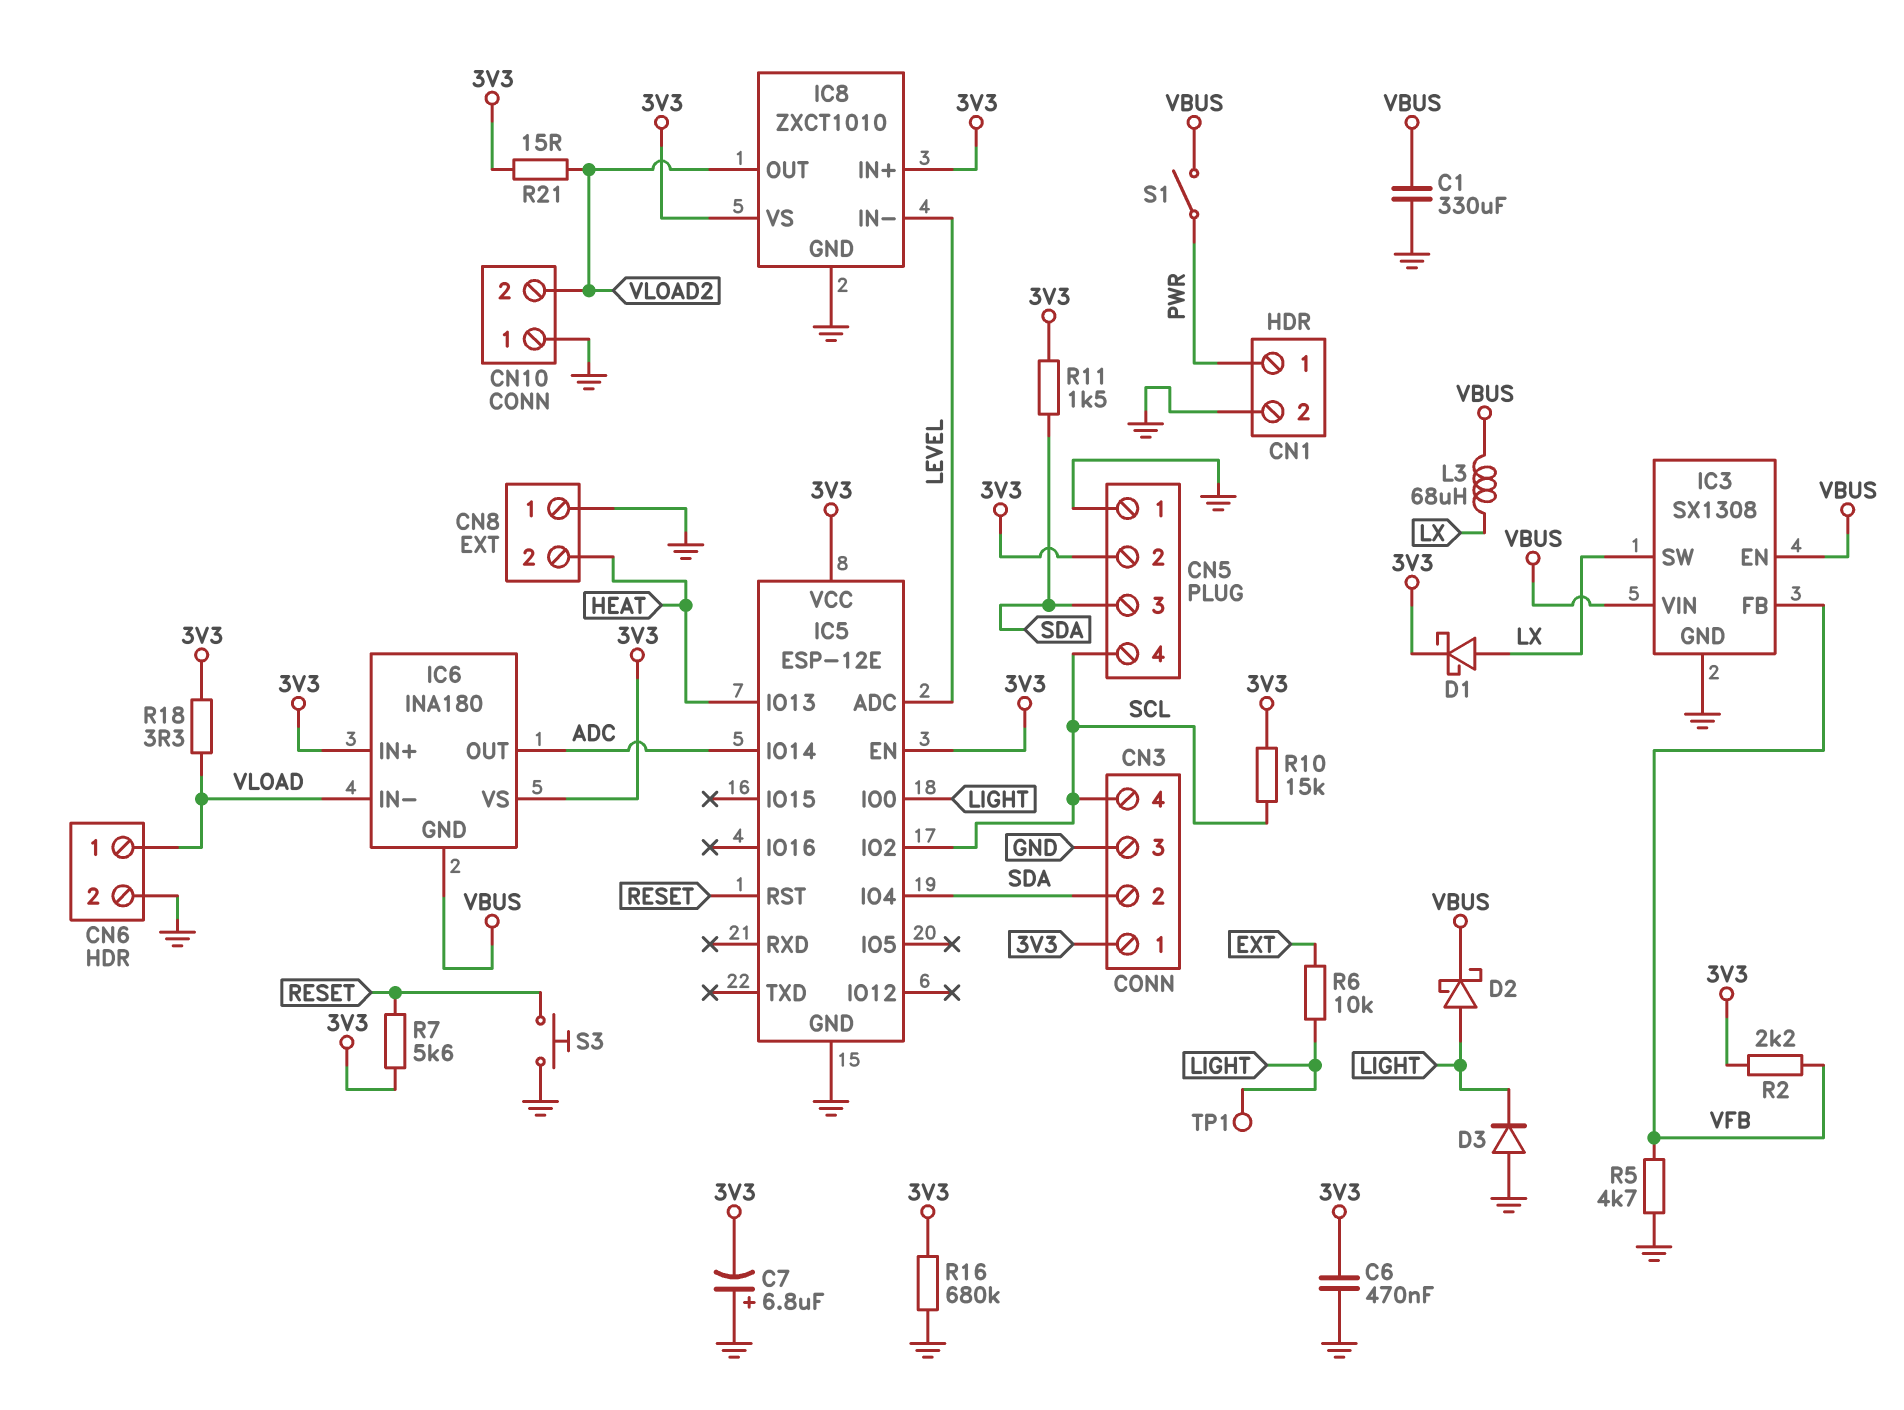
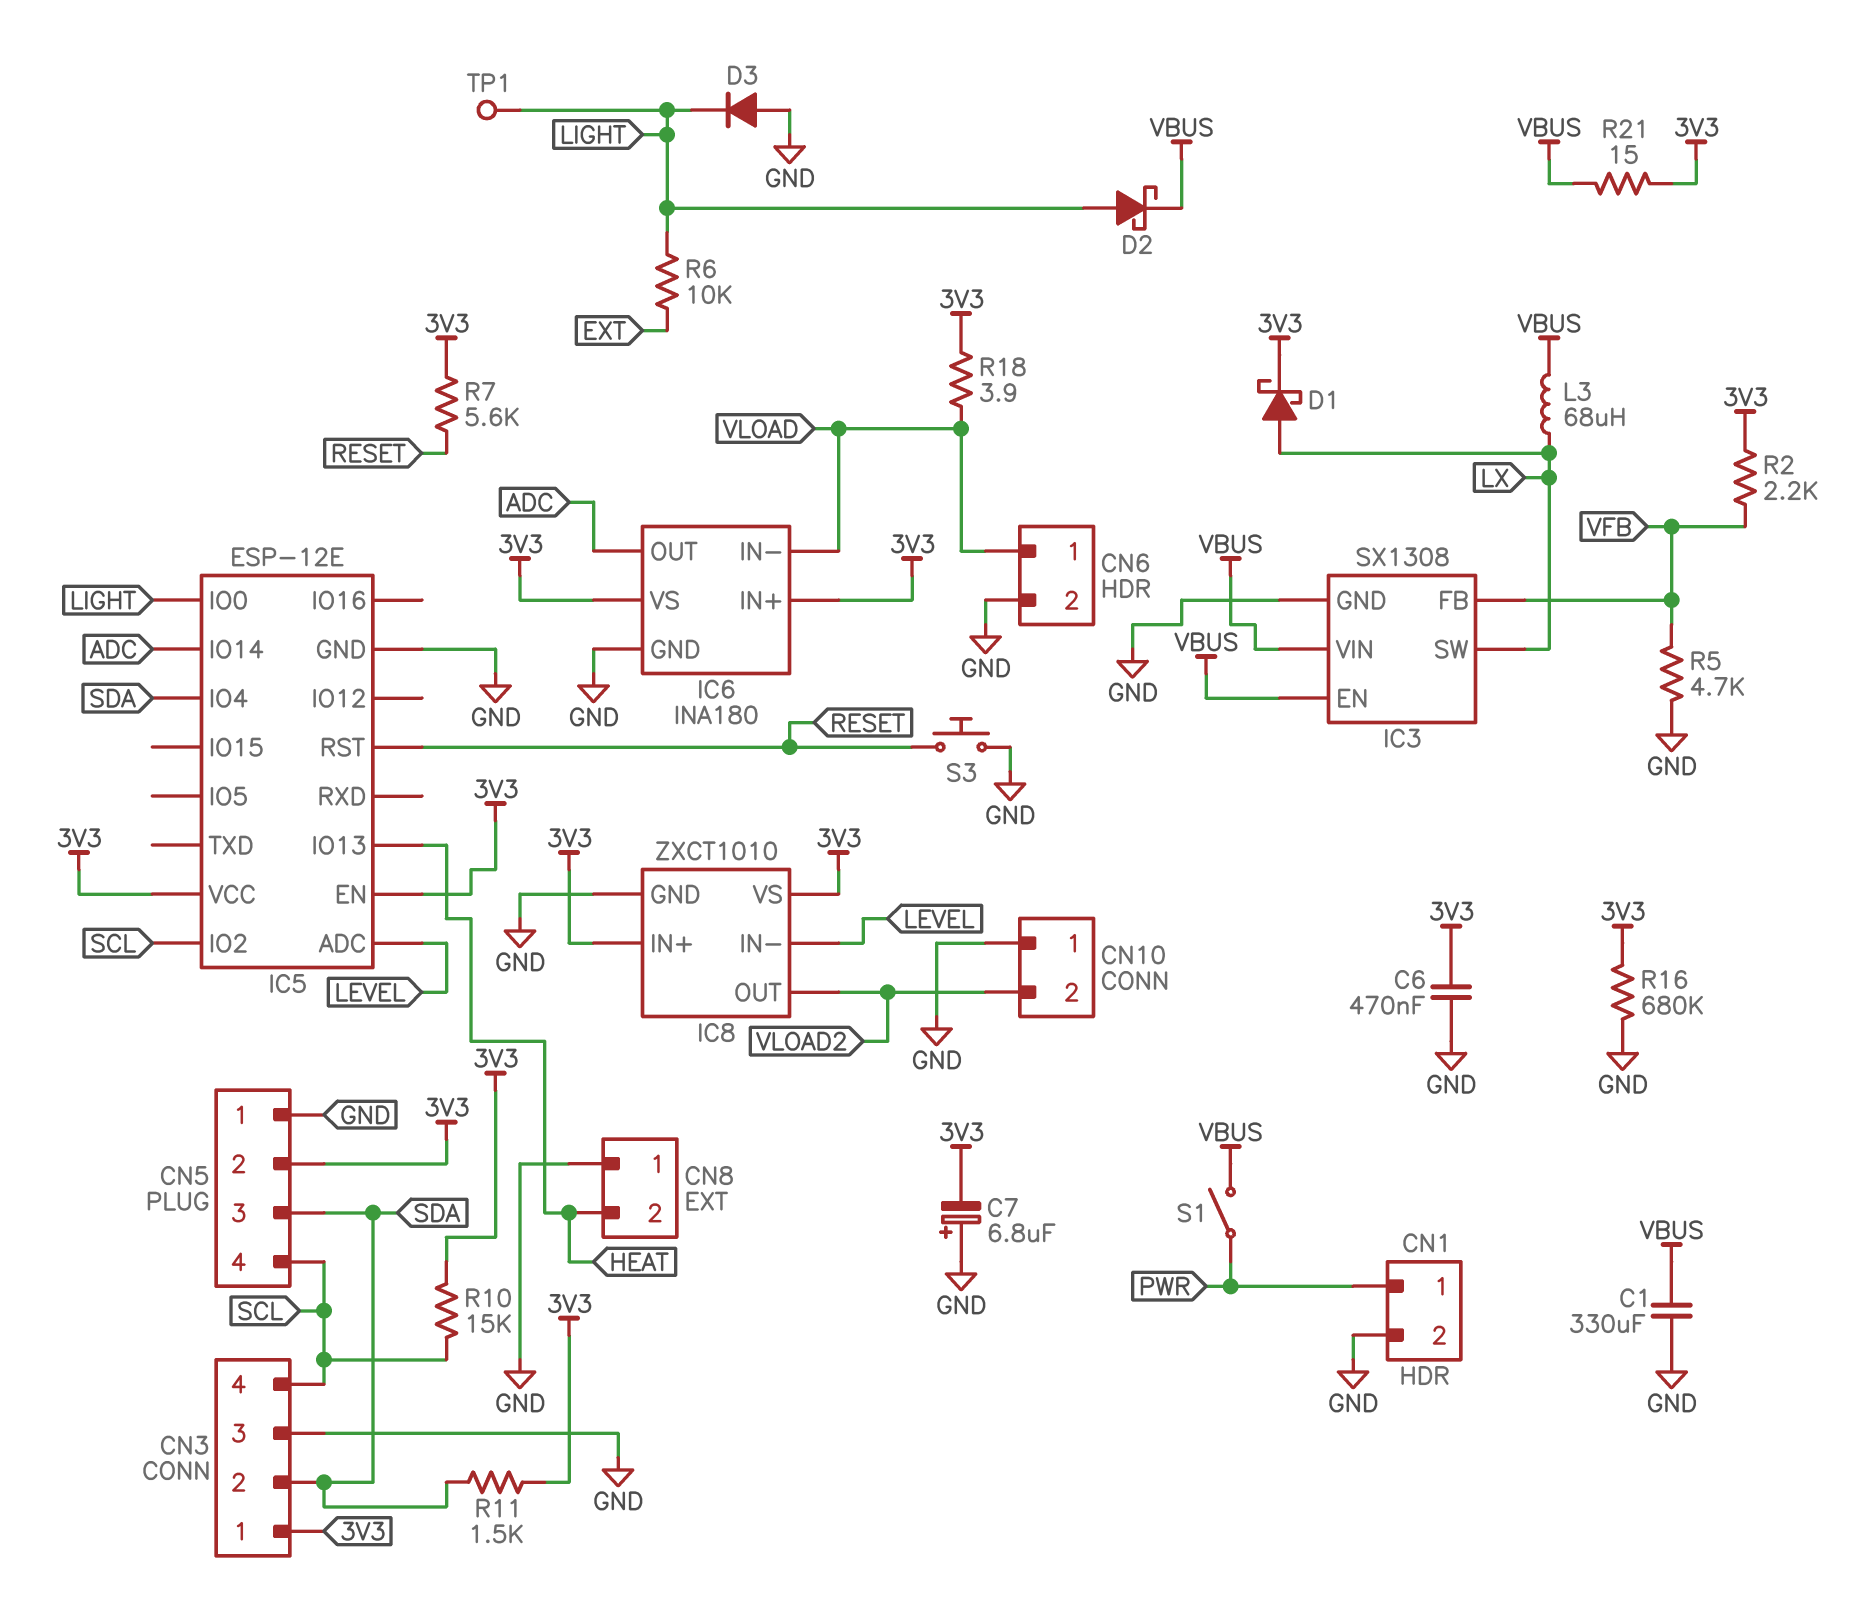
IC6 pin GND: VBUS -> GND
R18: 3.3 (3V3, VLOAD) -> 3.9 (3V3, VLOAD)
R21: 15 (3V3, VLOAD2) -> 15 (3V3, VBUS)

